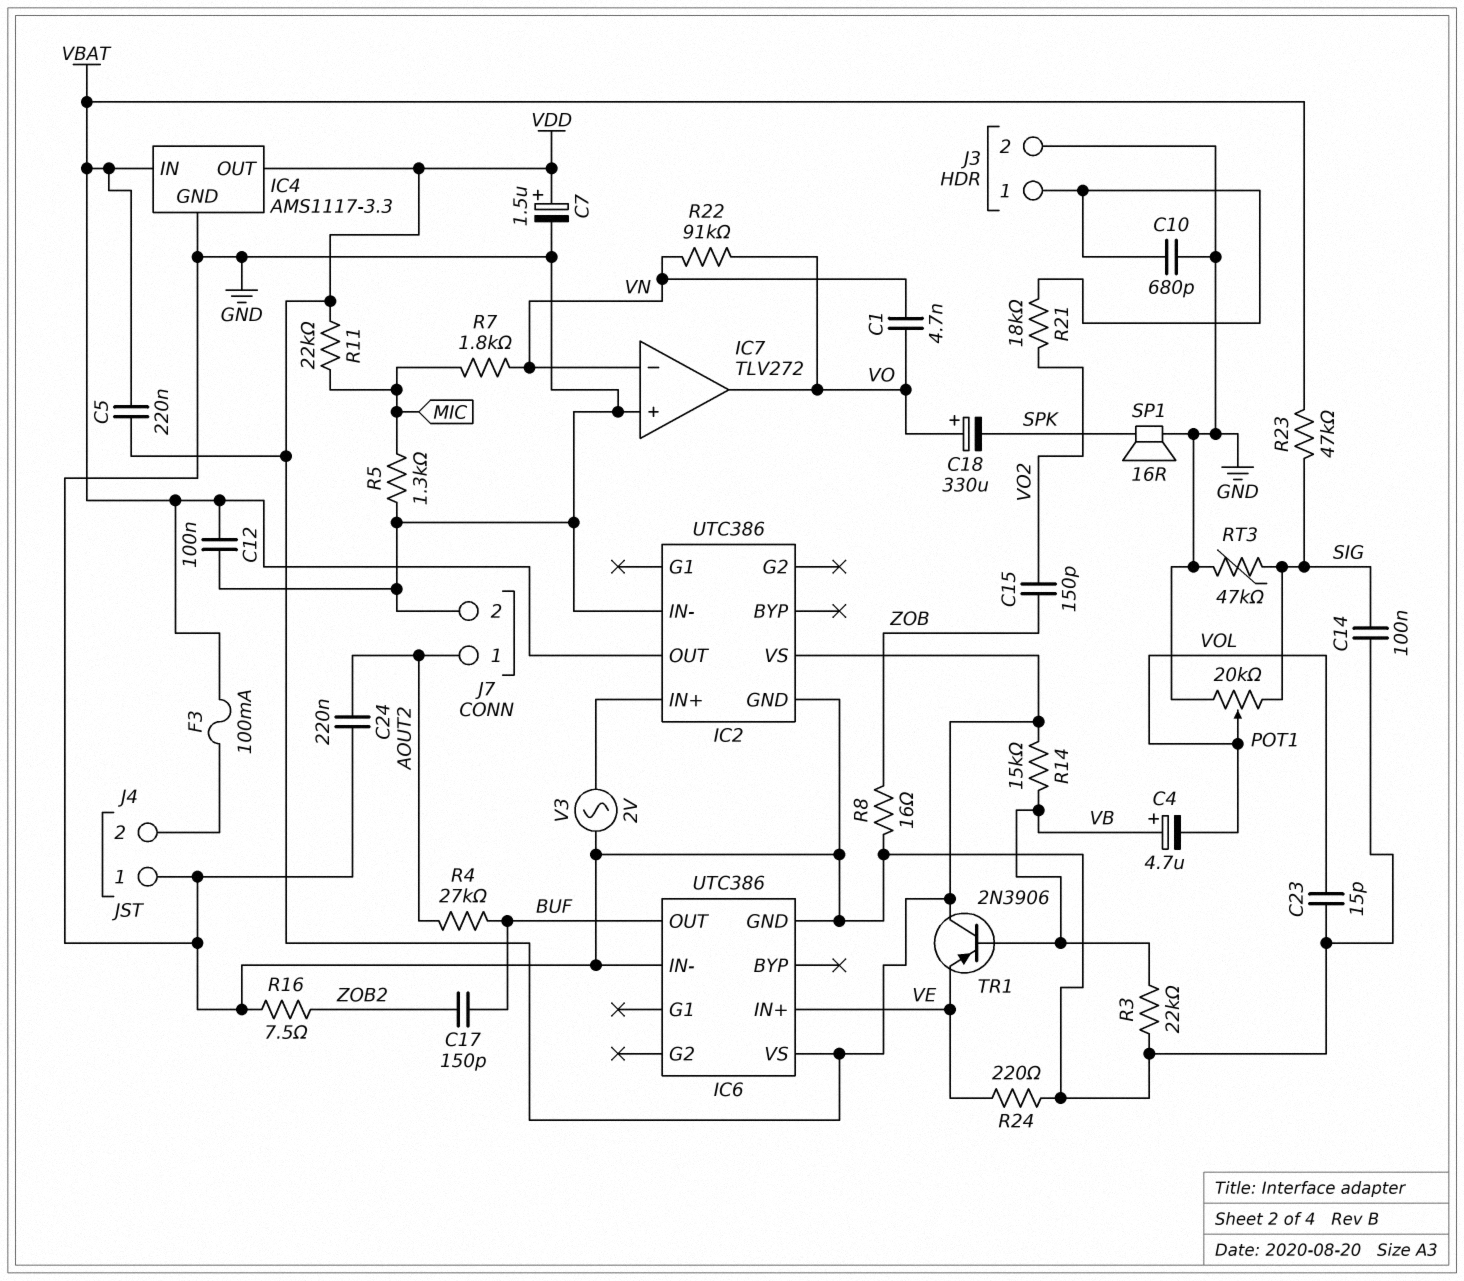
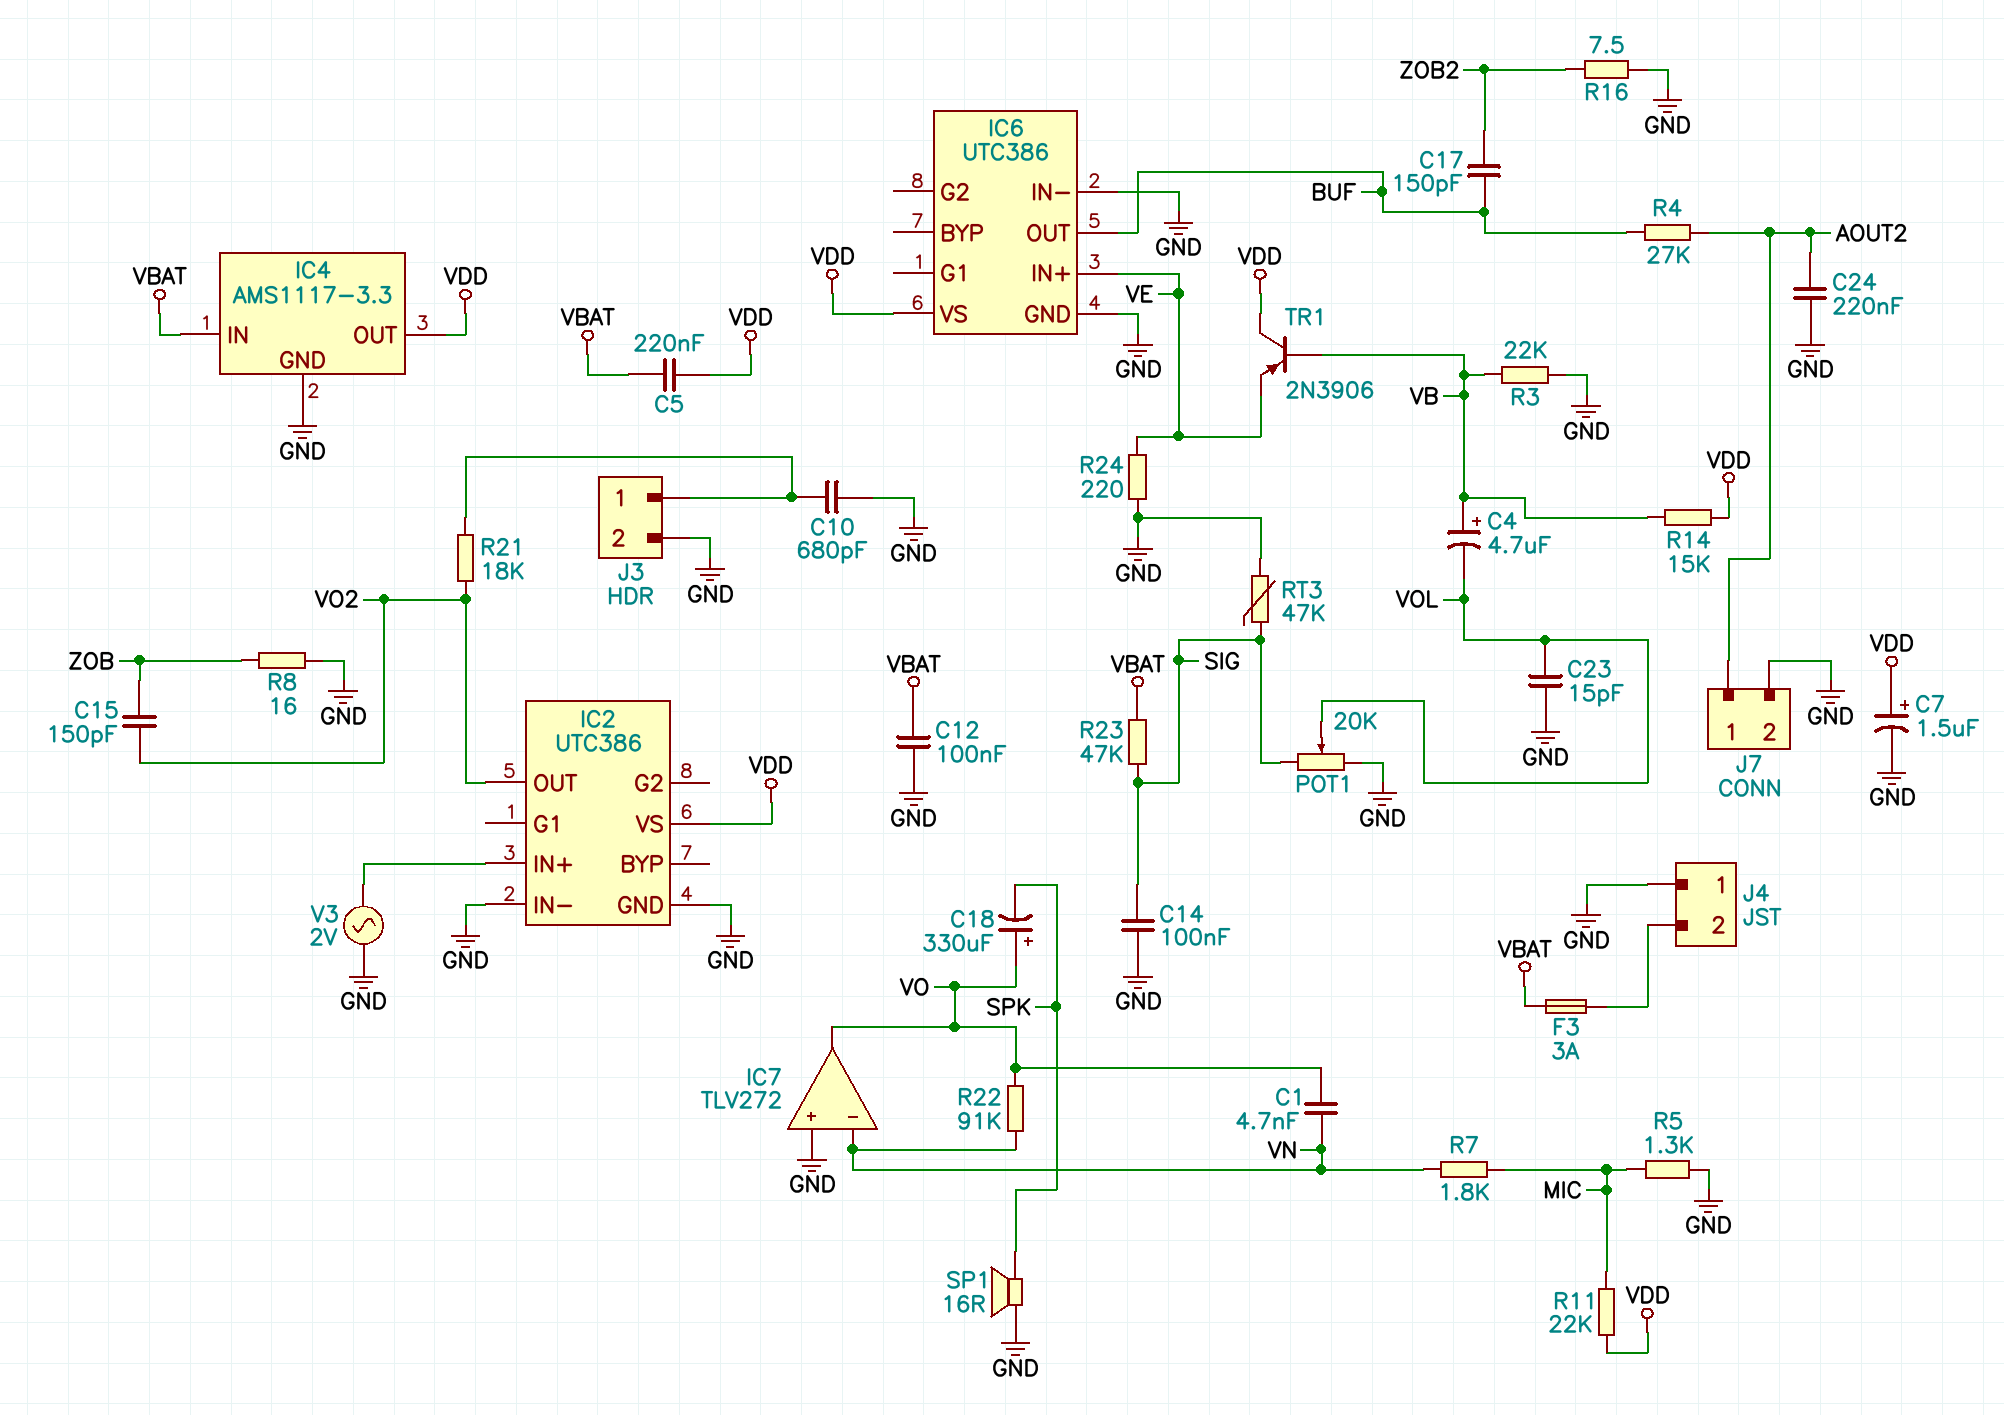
F3: 100mA (J4/2, VBAT) -> 3A (J4/2, VBAT)
IC2 pin OUT: VBAT -> VO2

